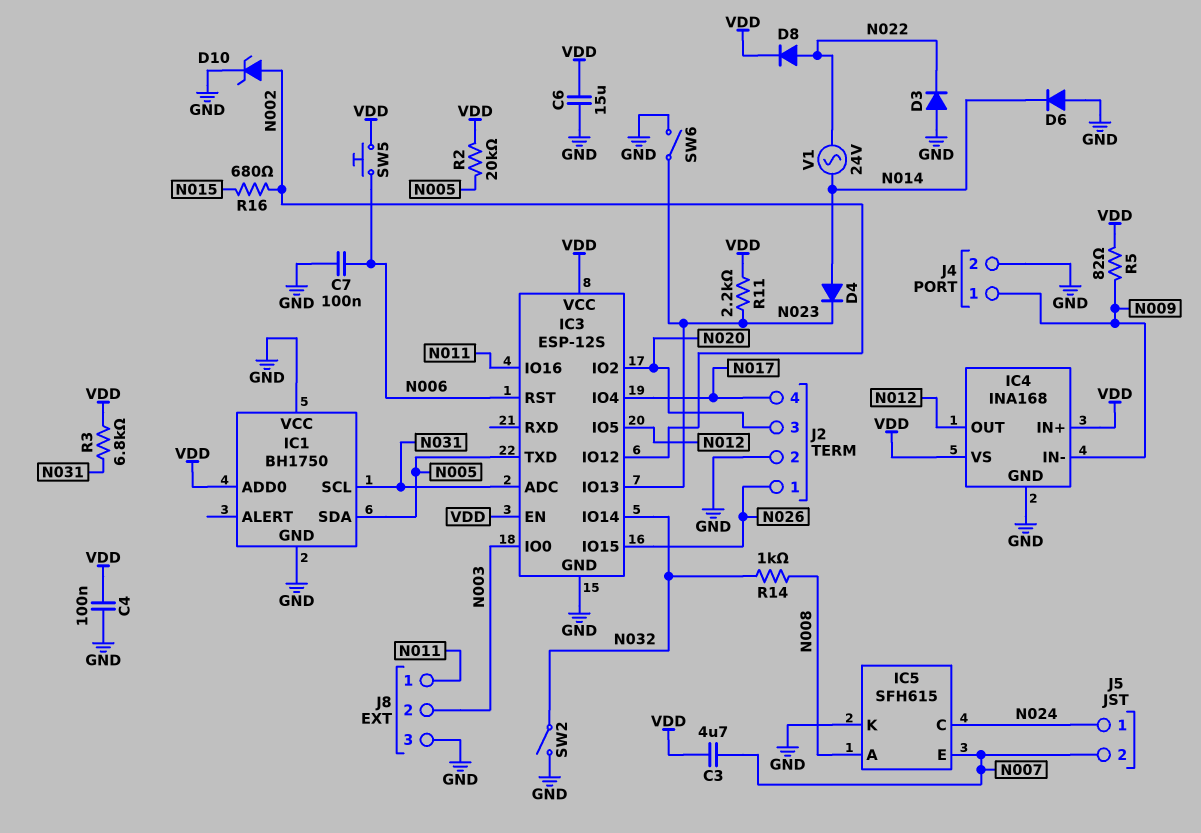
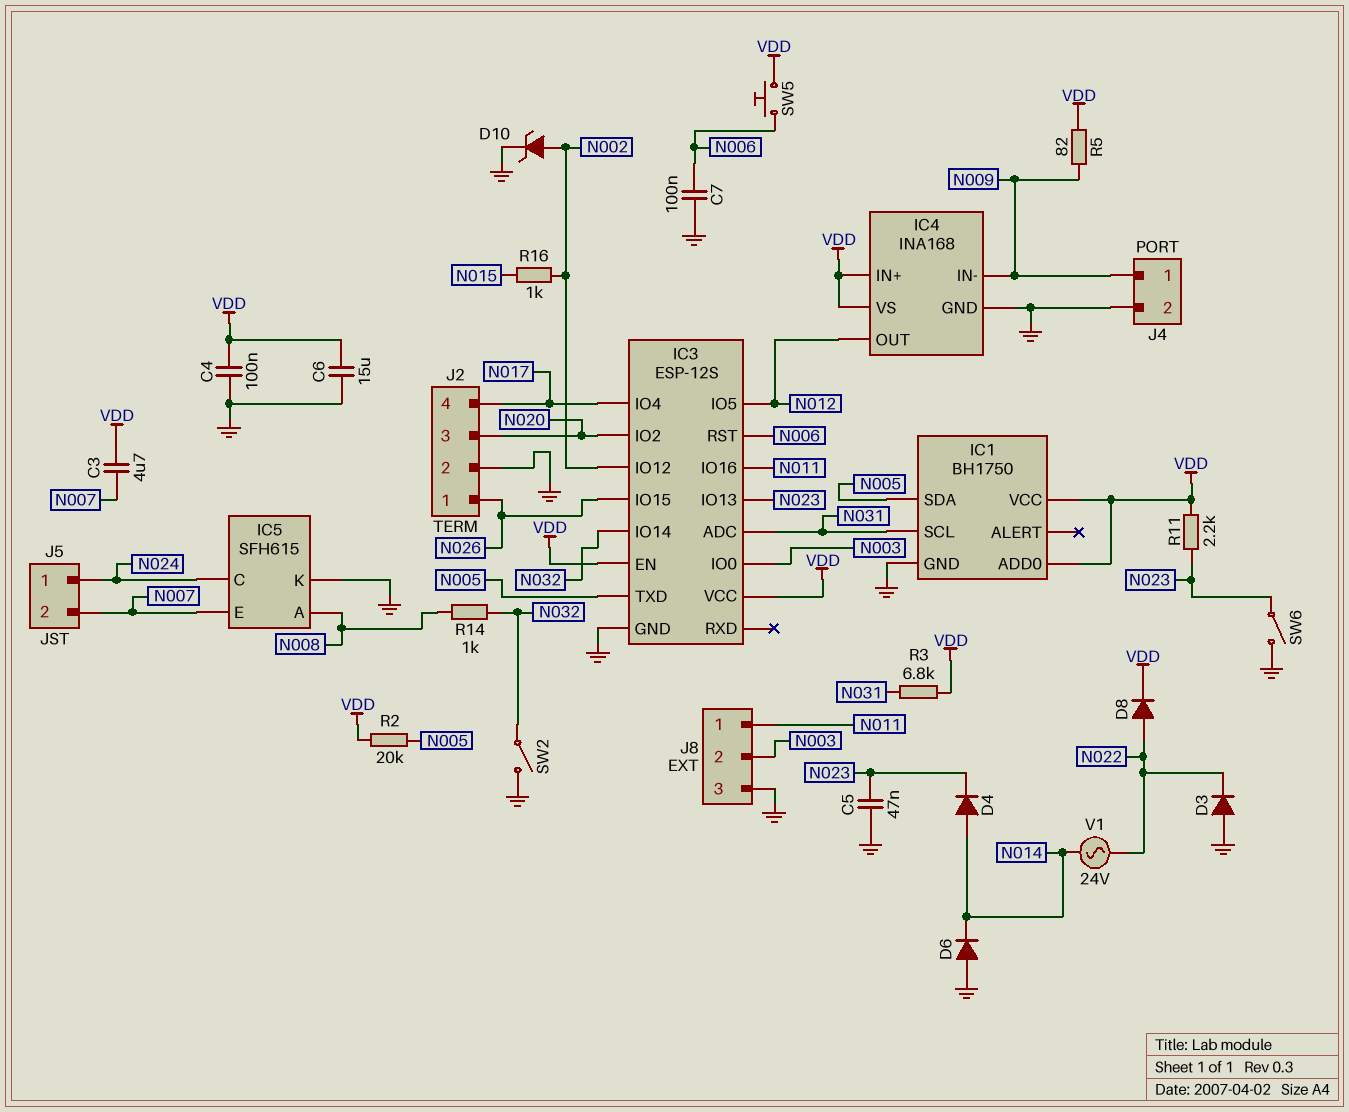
C5: none -> 47nF (GND, N023)
IC1 pin VCC: GND -> VDD
R16: 680 (N002, N015) -> 1k (N002, N015)

